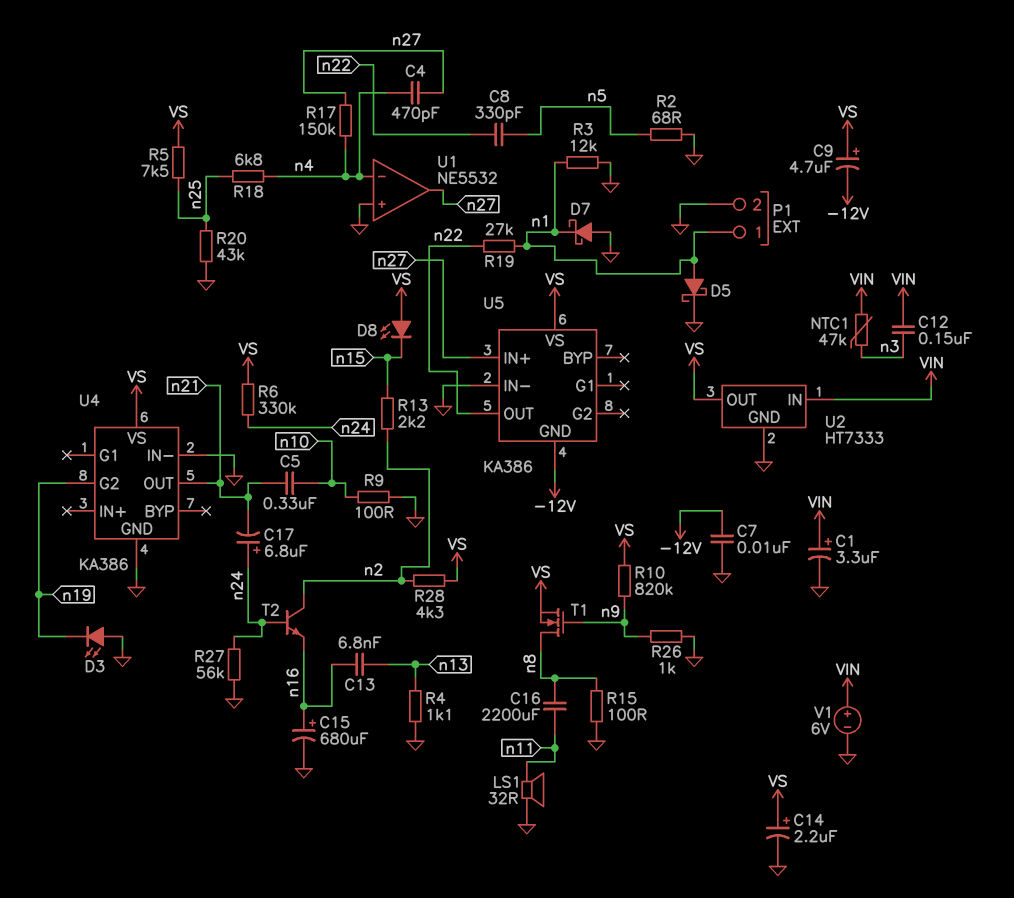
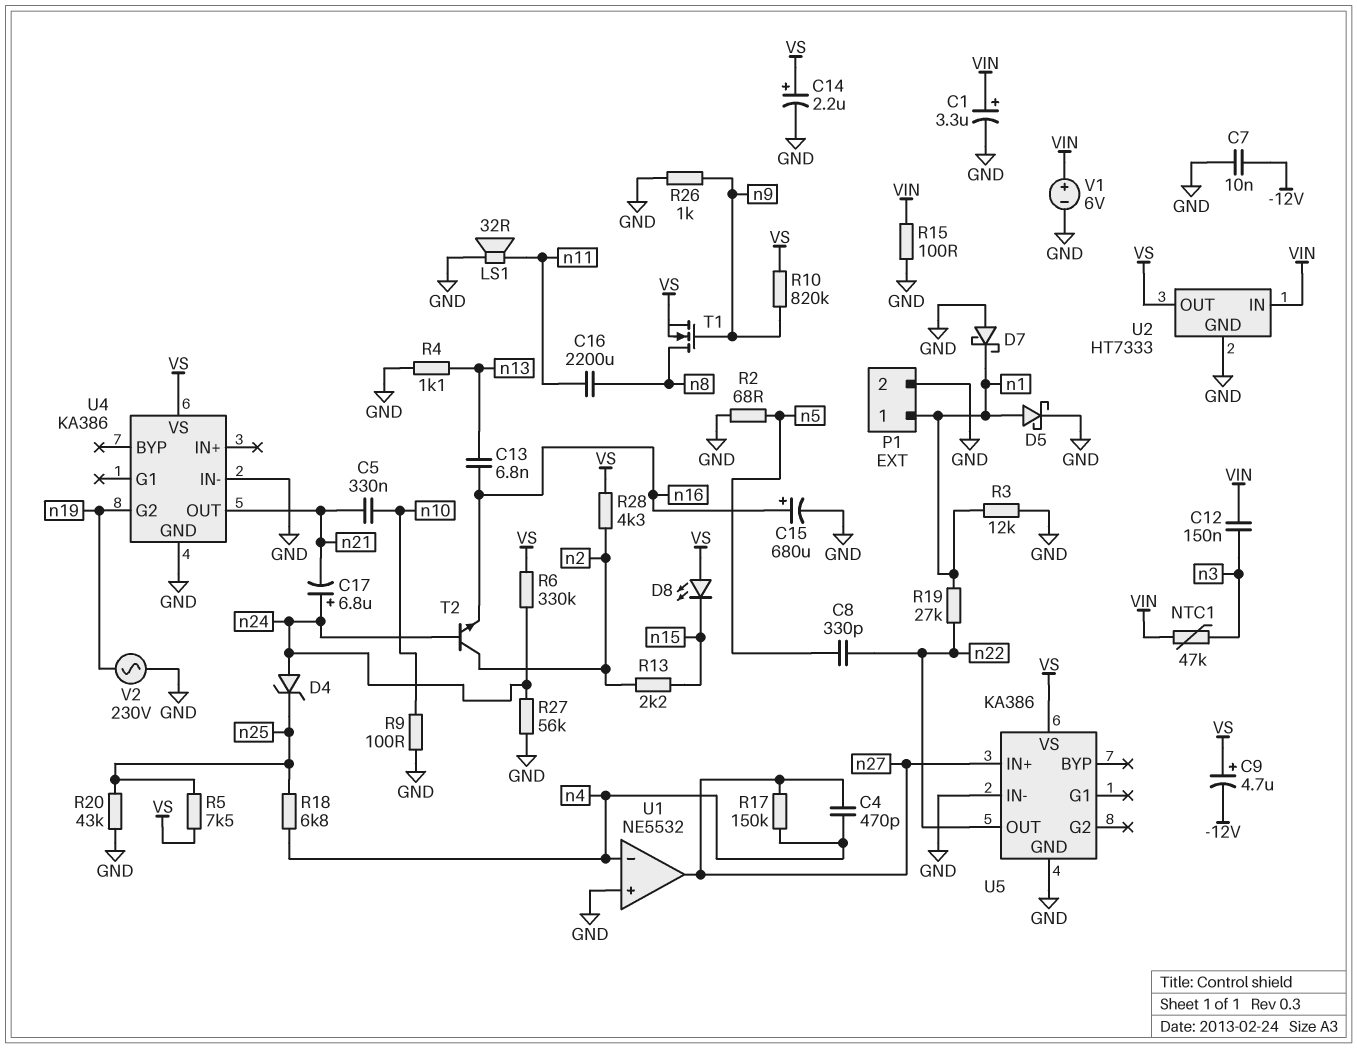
D3: LED (A GND, K n19) -> none
D4: none -> zener (A n24, K n25)
R15: 100 (GND, n8) -> 100 (GND, VIN)
U5 pin GND: -12V -> GND
V2: none -> AC 230V (GND, n19)

